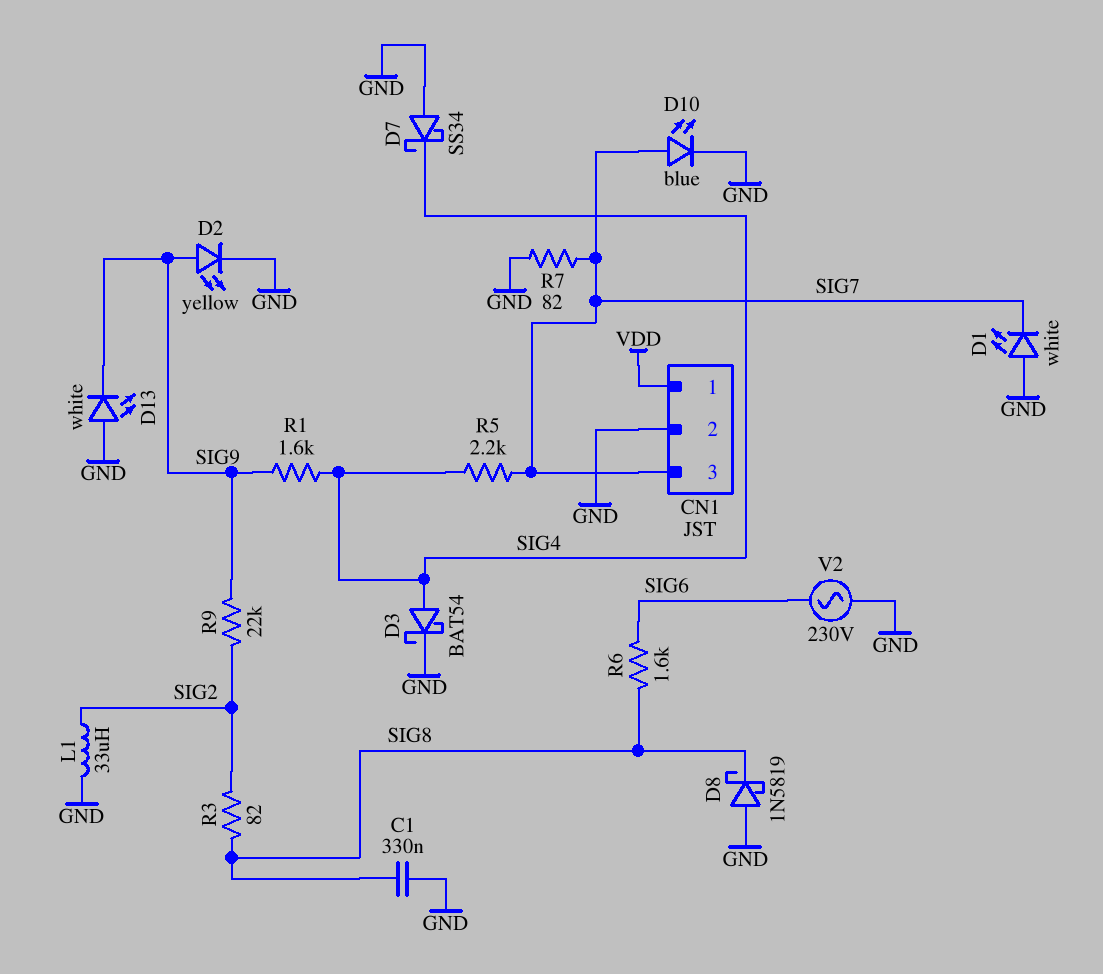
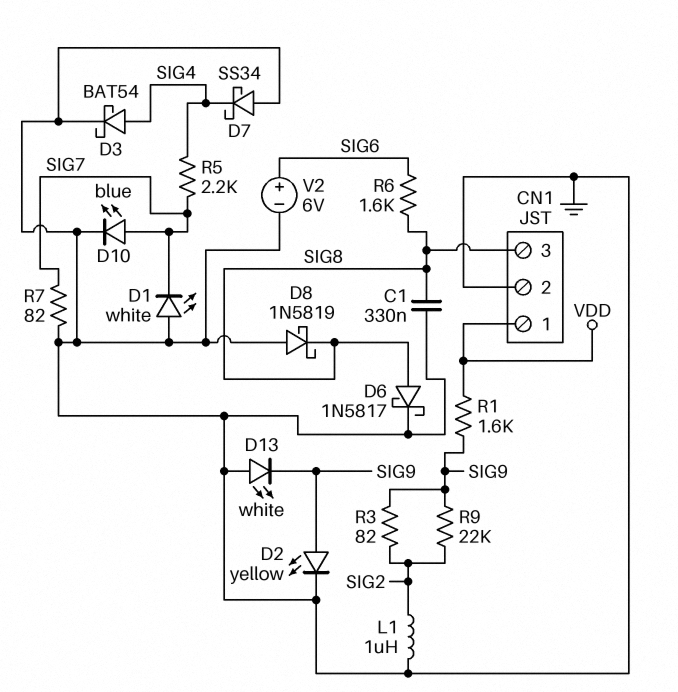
CN1 pin 3: SIG7 -> SIG8
D6: none -> schottky 1N5817 (A SIG8, K GND)
L1: 33uH (GND, SIG2) -> 1uH (GND, SIG2)
R1: 1.6k (SIG4, SIG9) -> 1.6k (SIG9, VDD)
R3: 82 (SIG2, SIG8) -> 82 (SIG2, SIG9)
V2: AC 230V (GND, SIG6) -> 6V (plus SIG6, minus GND)

